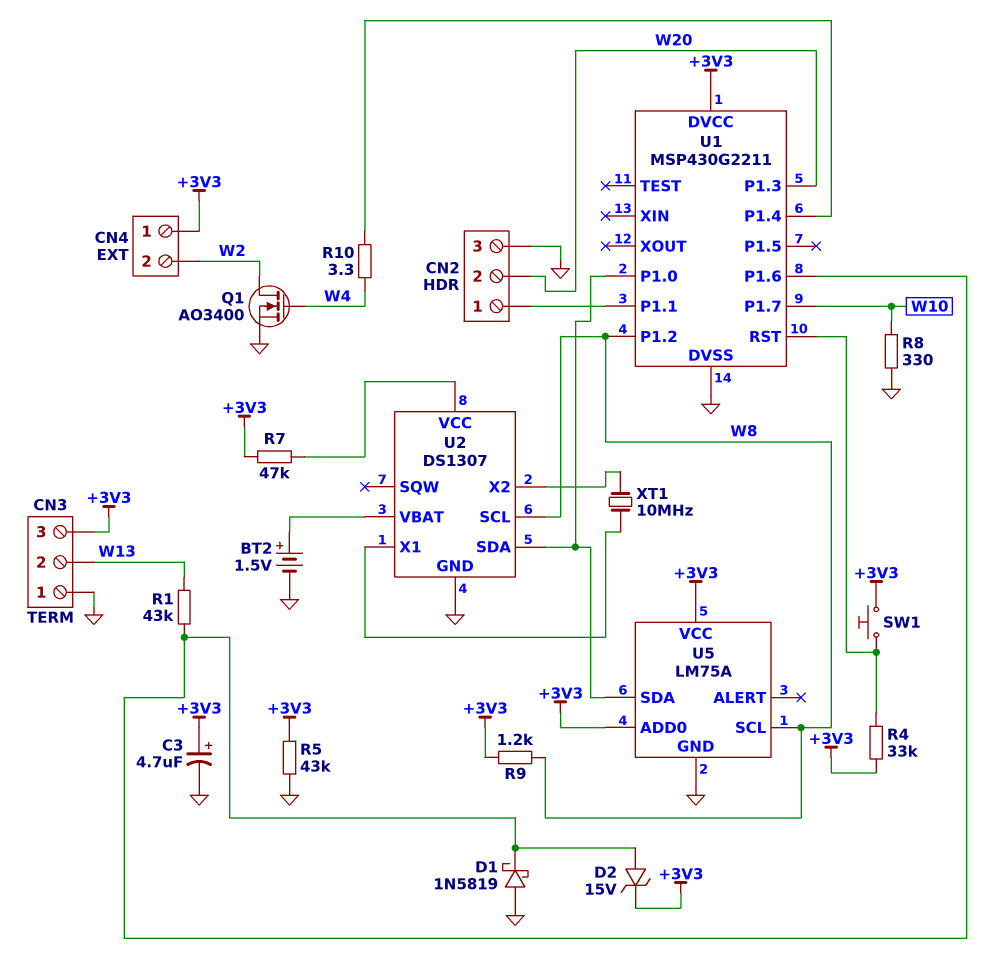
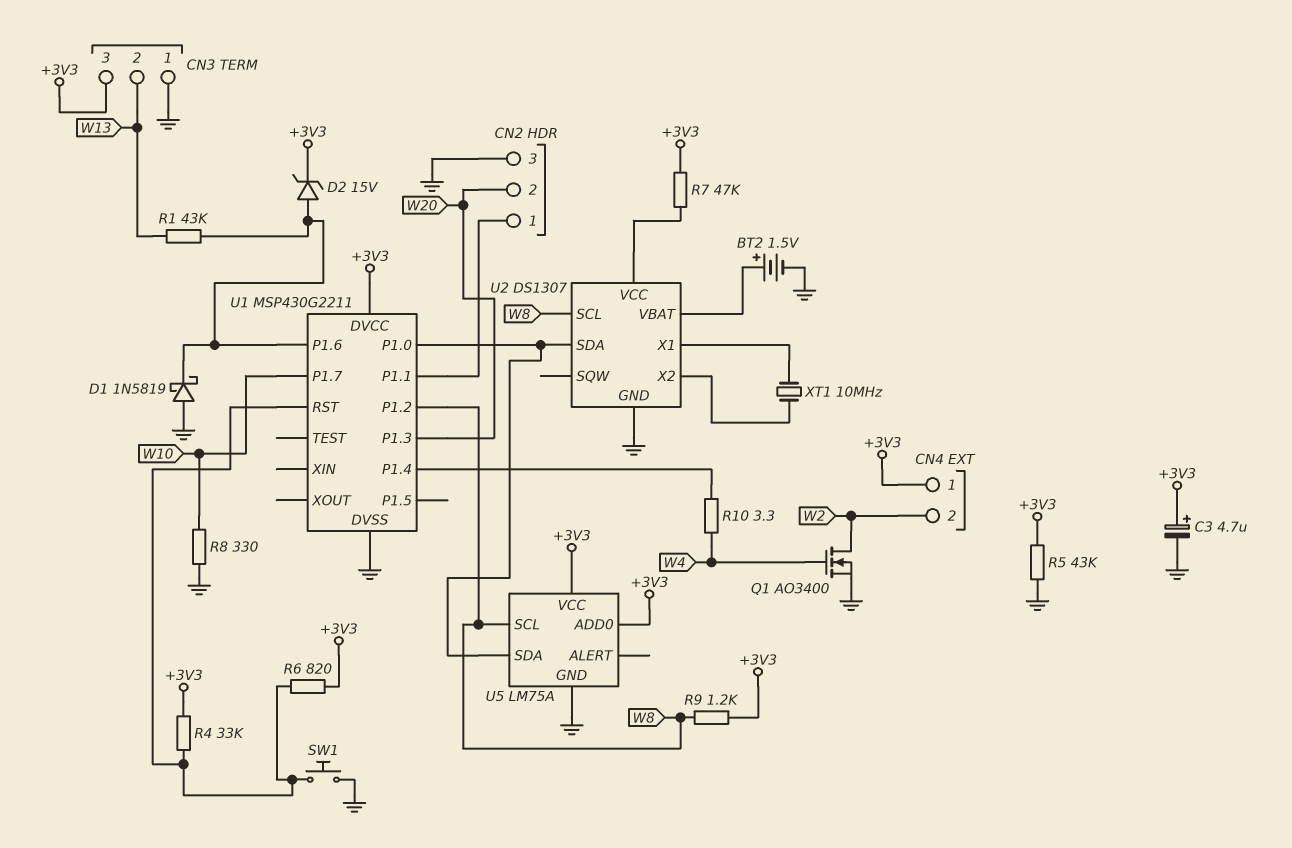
R6: none -> 820 (+3V3, U1/RST)
SW1: button (+3V3, U1/RST) -> button (GND, U1/RST)

